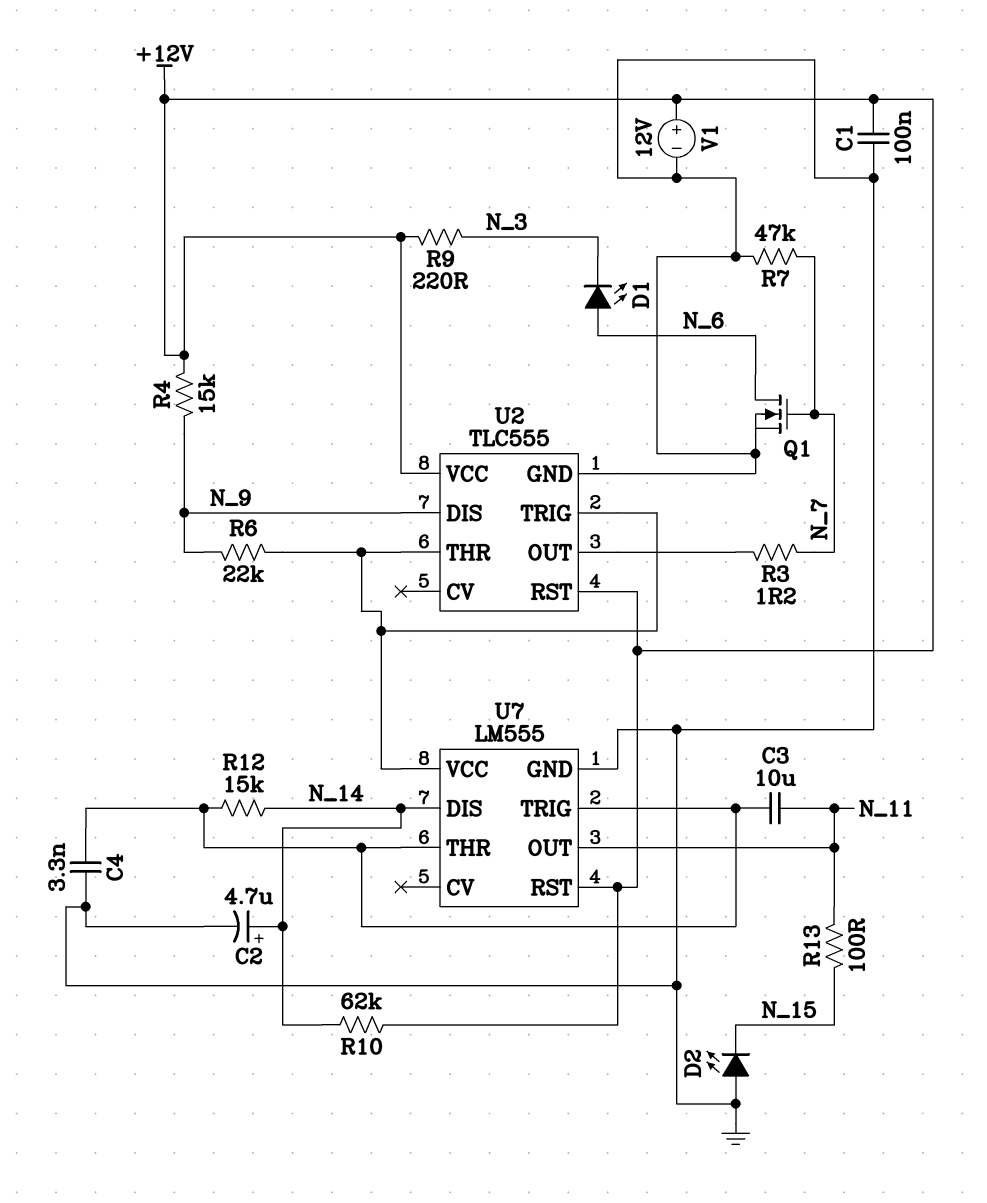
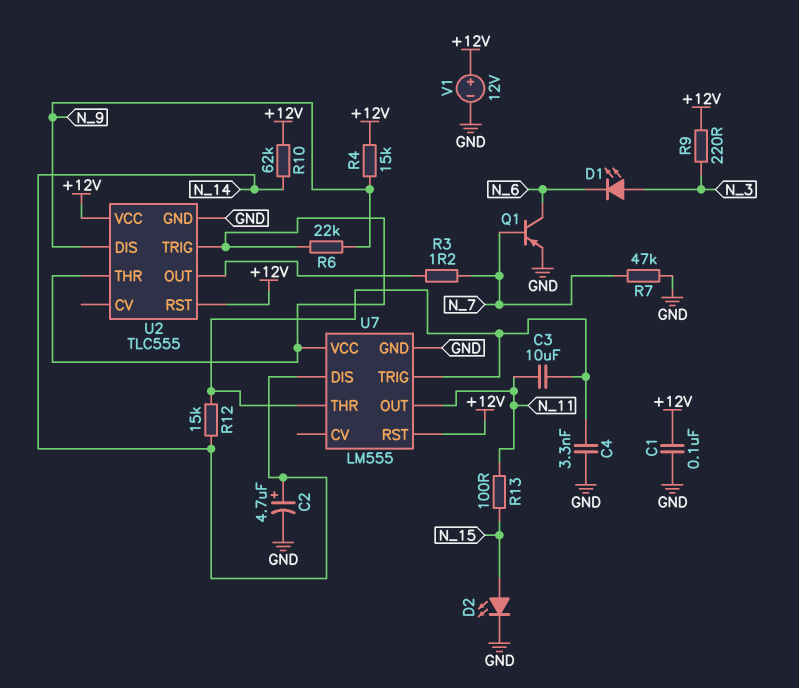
D1: LED (A N_6, K N_3) -> LED (A N_3, K N_6)
D2: LED (A GND, K N_15) -> LED (A N_15, K GND)
Q1: NMOS (G N_7, D N_6, S GND) -> PNP (B N_7, C N_6, E GND)

